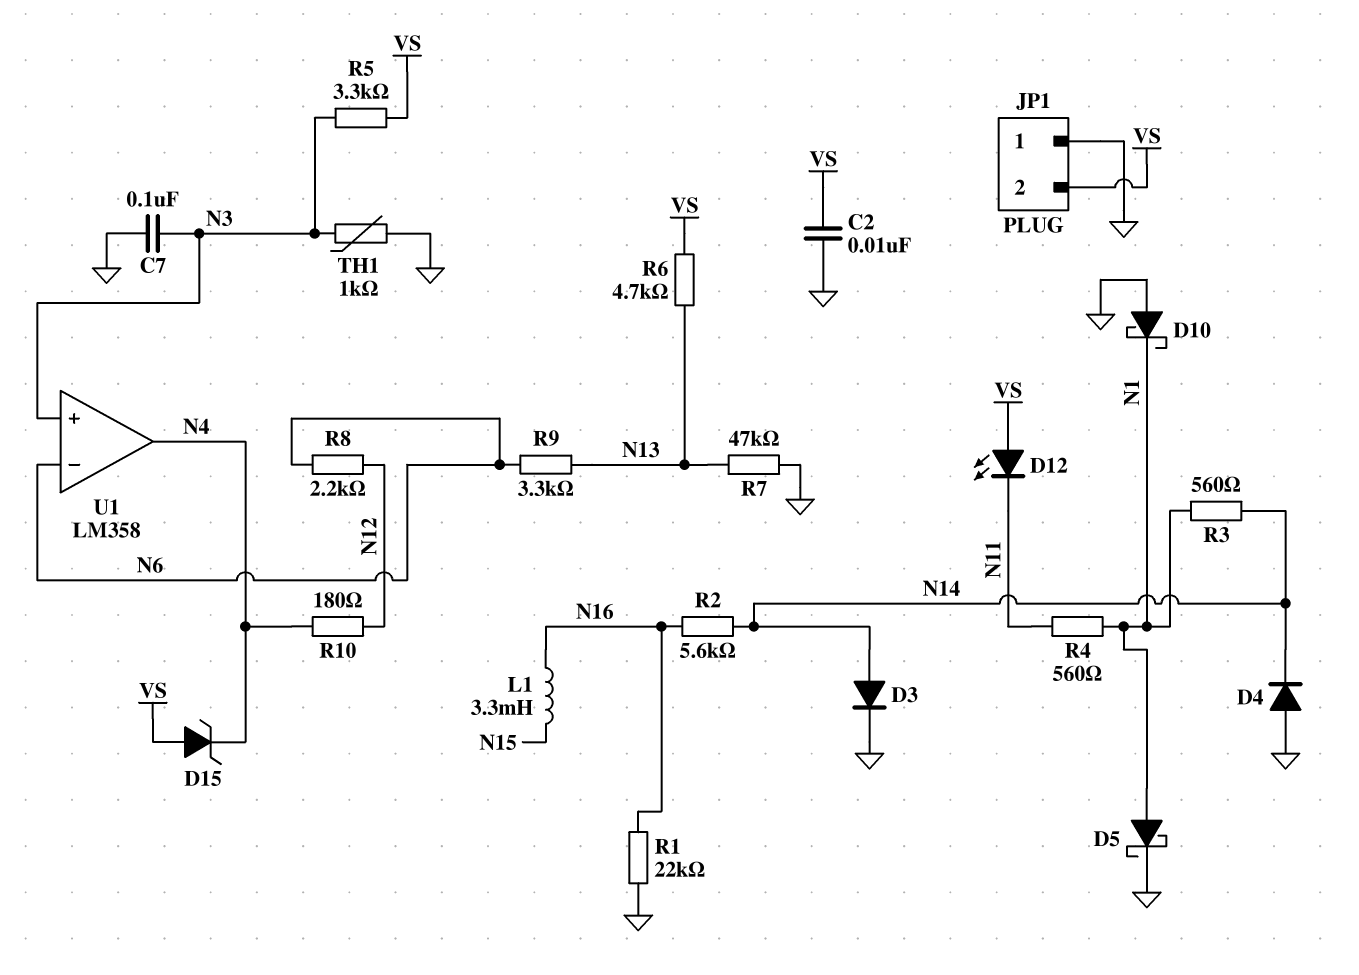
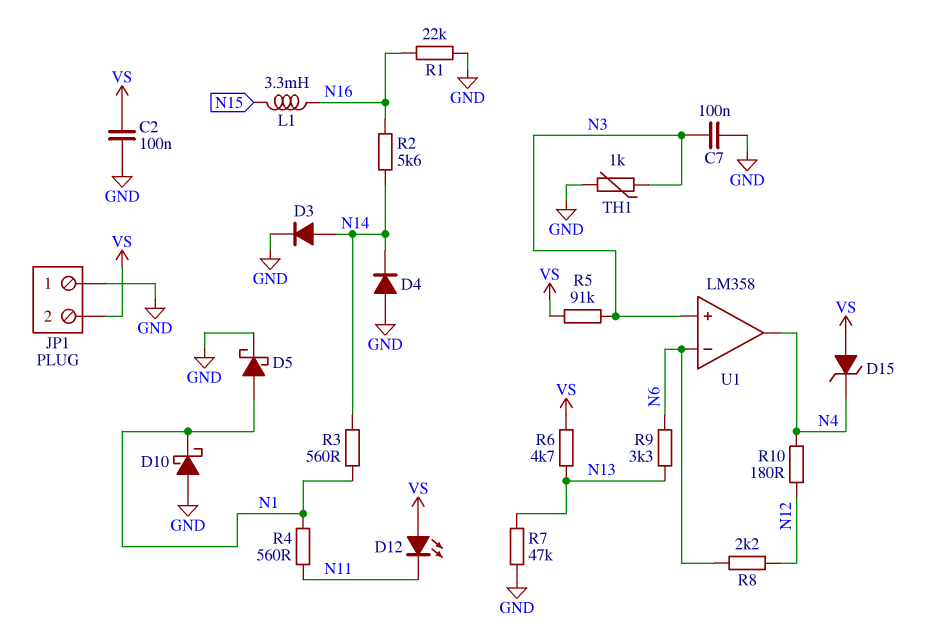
C2: 10nF (GND, VS) -> 100nF (GND, VS)
R5: 3.3k (N3, VS) -> 91k (N3, VS)

